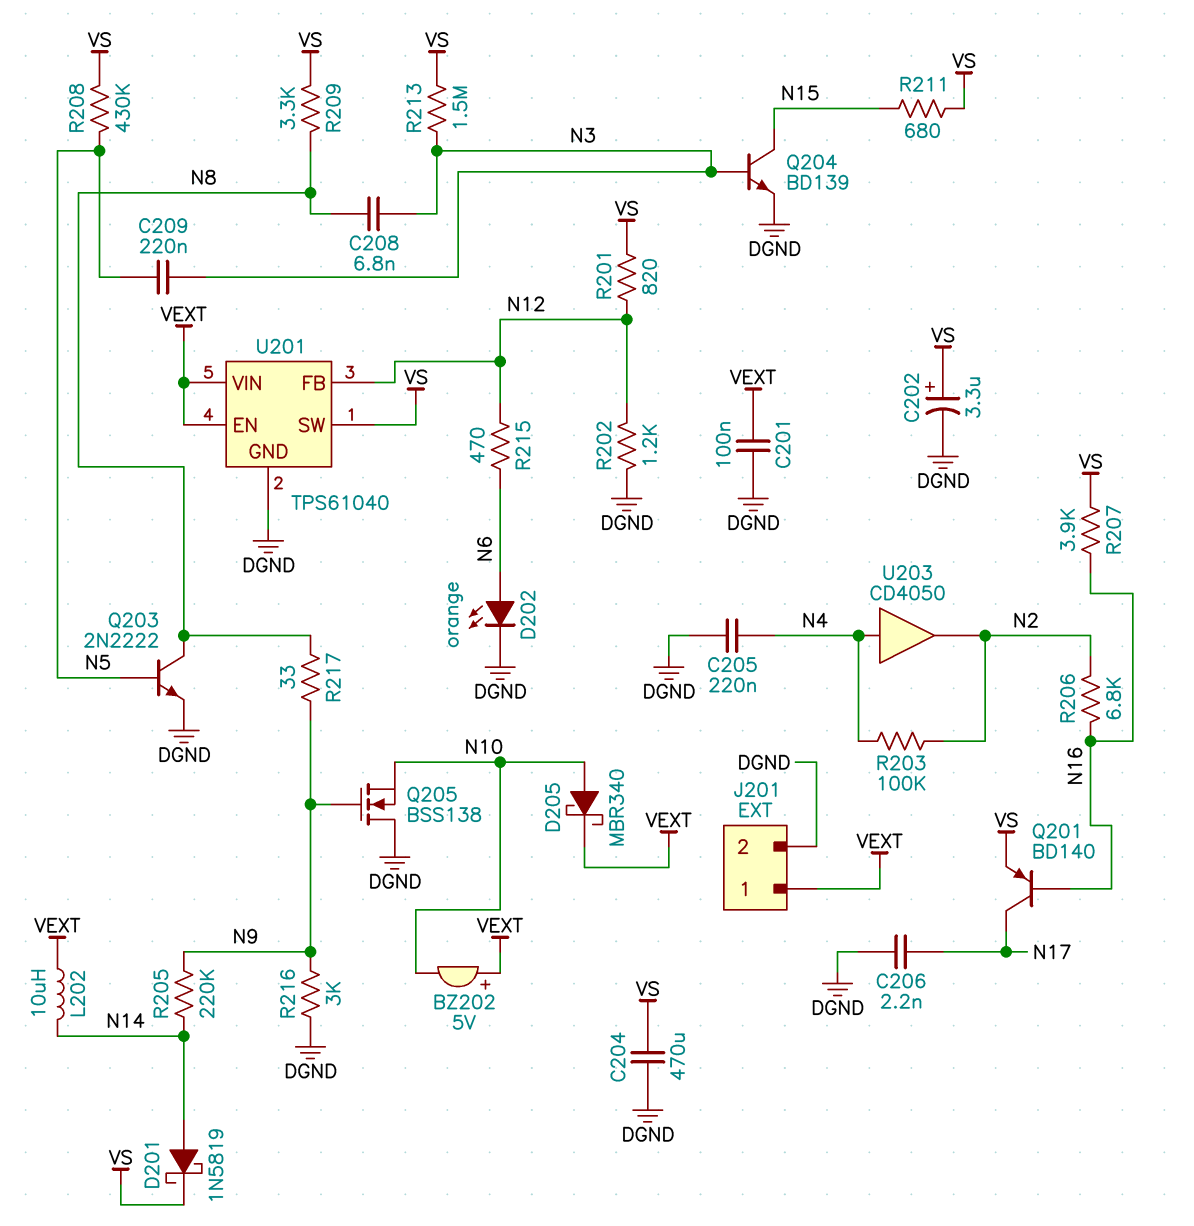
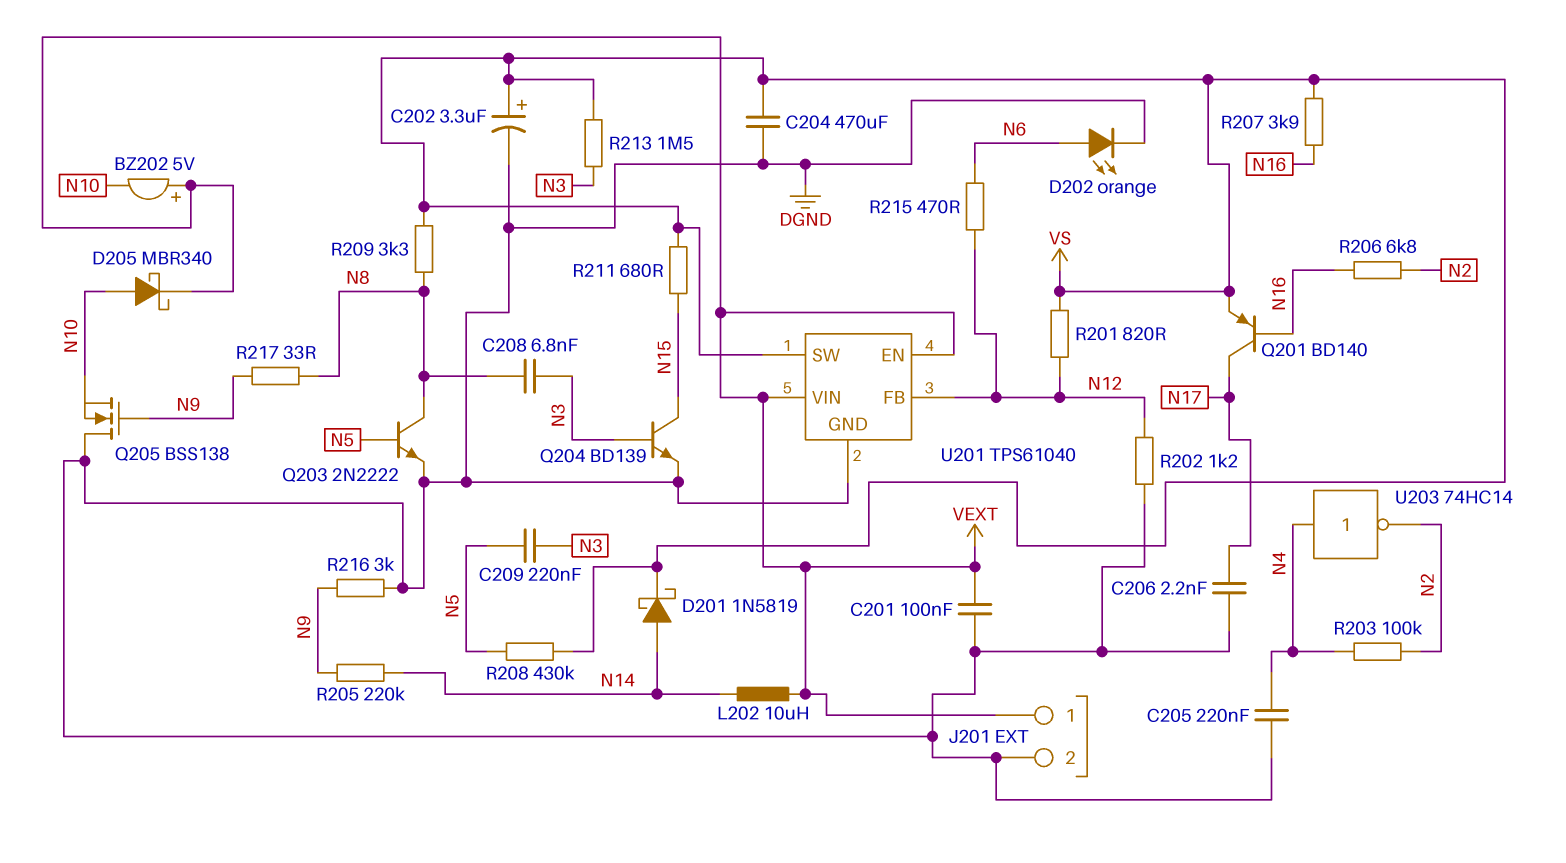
U203: buffer CD4050 (in N4, out N2) -> NOT 74HC14 (in N4, out N2)

